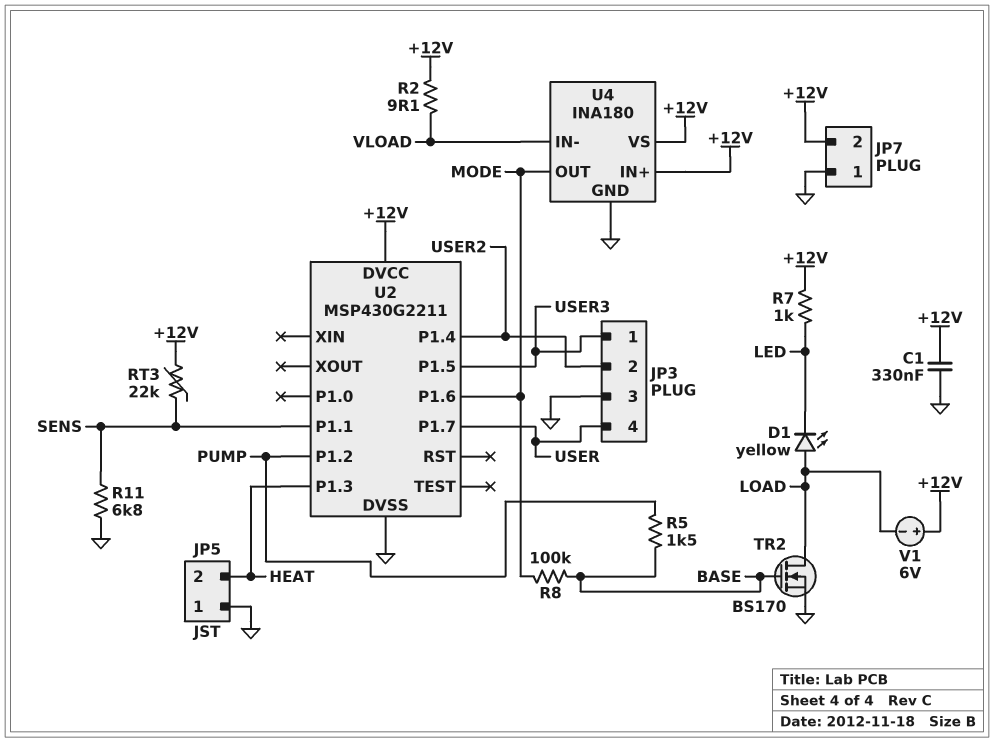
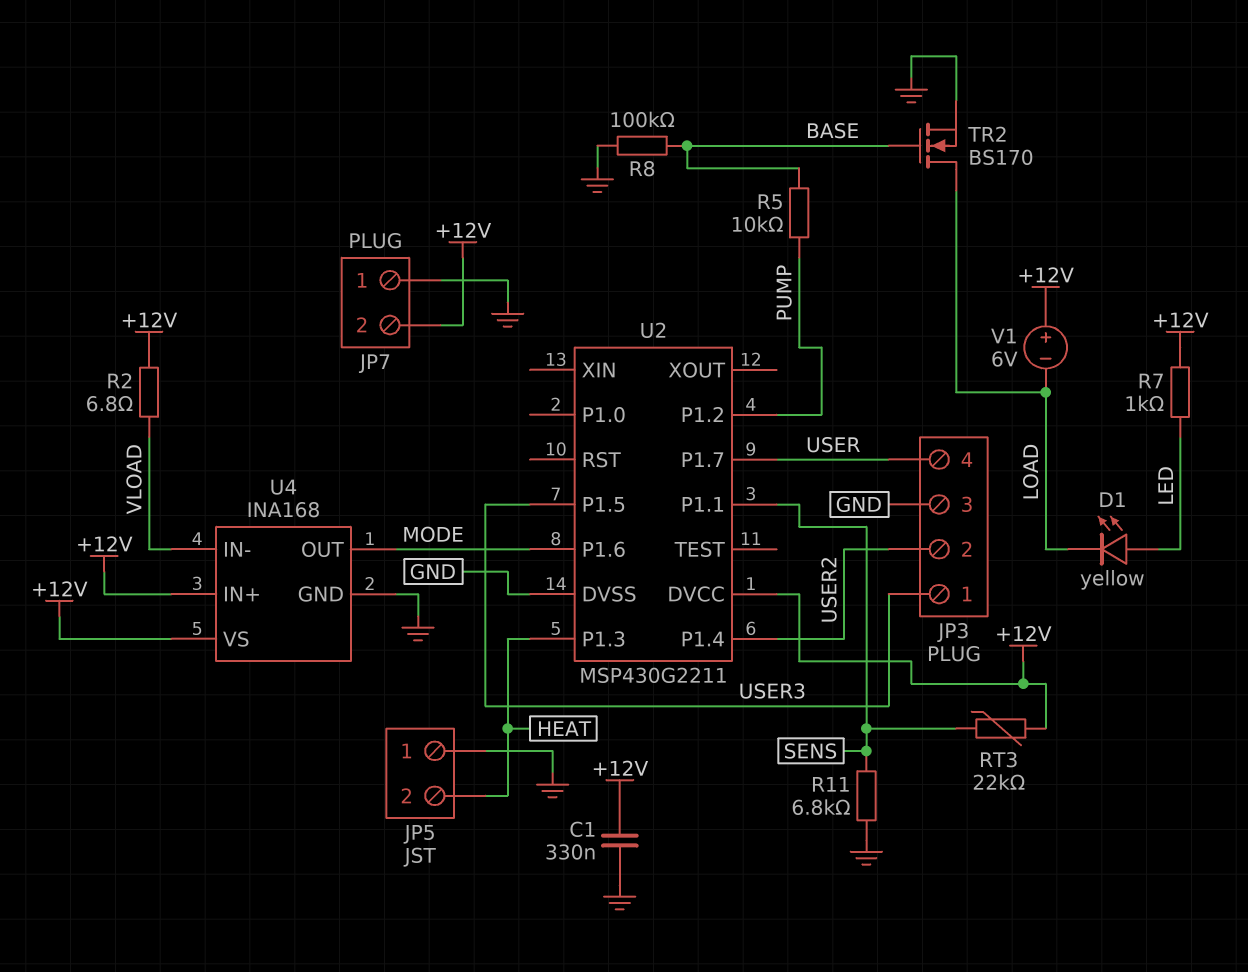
D1: LED yellow (A LOAD, K LED) -> LED yellow (A LED, K LOAD)
R2: 9.1 (+12V, VLOAD) -> 6.8 (+12V, VLOAD)
R5: 1.5k (BASE, PUMP) -> 10k (BASE, PUMP)
R8: 100k (BASE, MODE) -> 100k (BASE, GND)
U4: INA180 -> INA168

